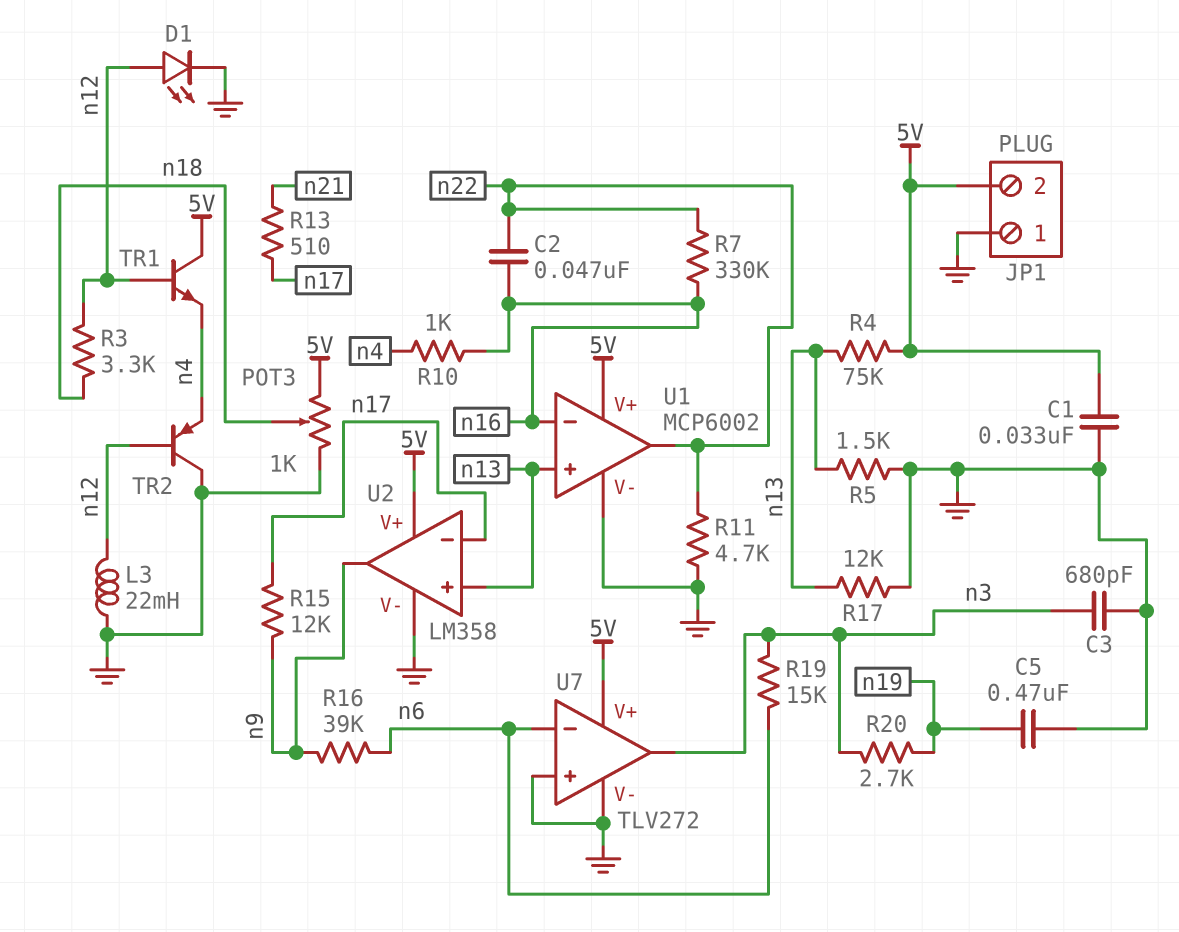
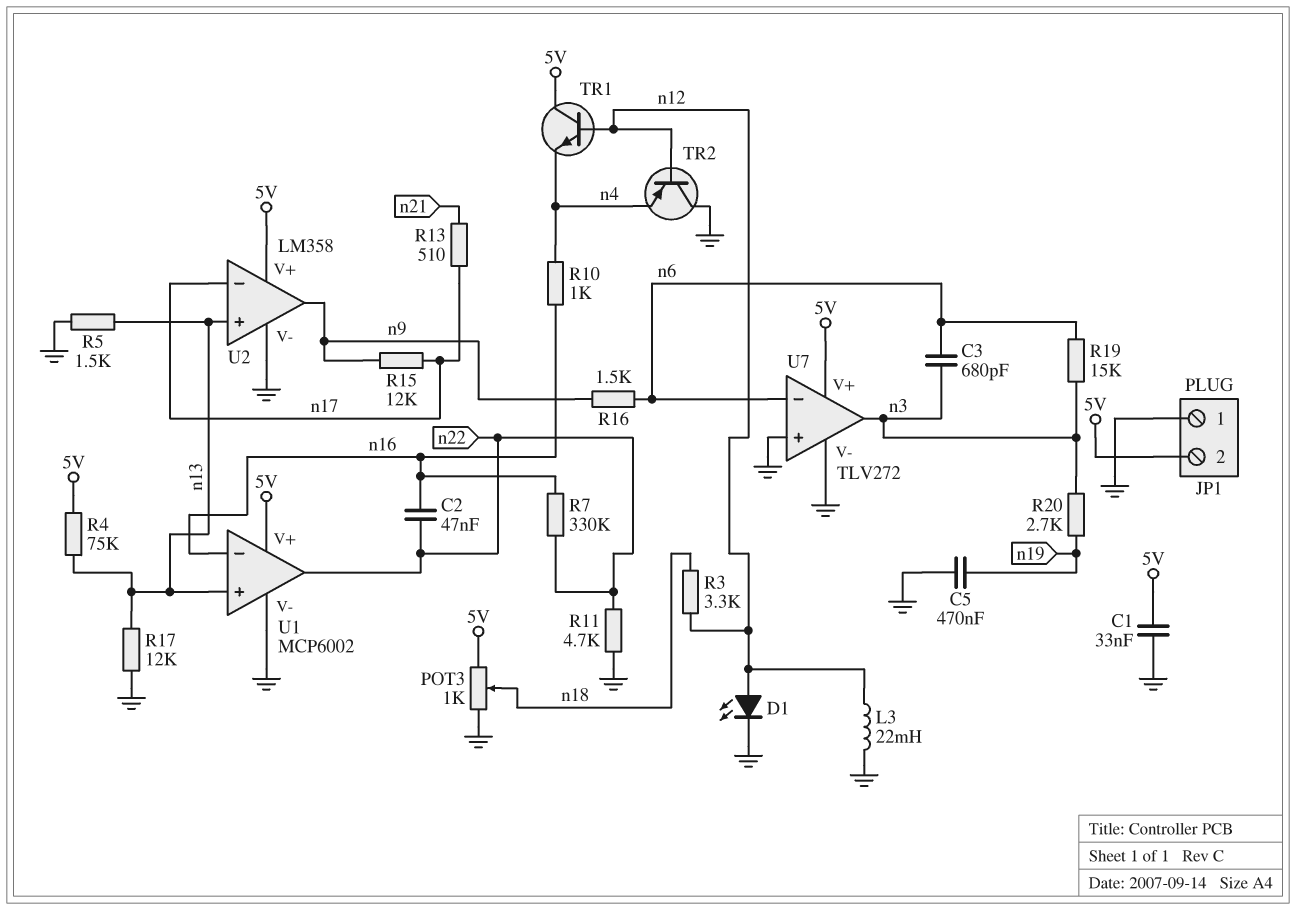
C3: 680pF (GND, n3) -> 680pF (n3, n6)
R16: 39k (n6, n9) -> 1.5k (n6, n9)

